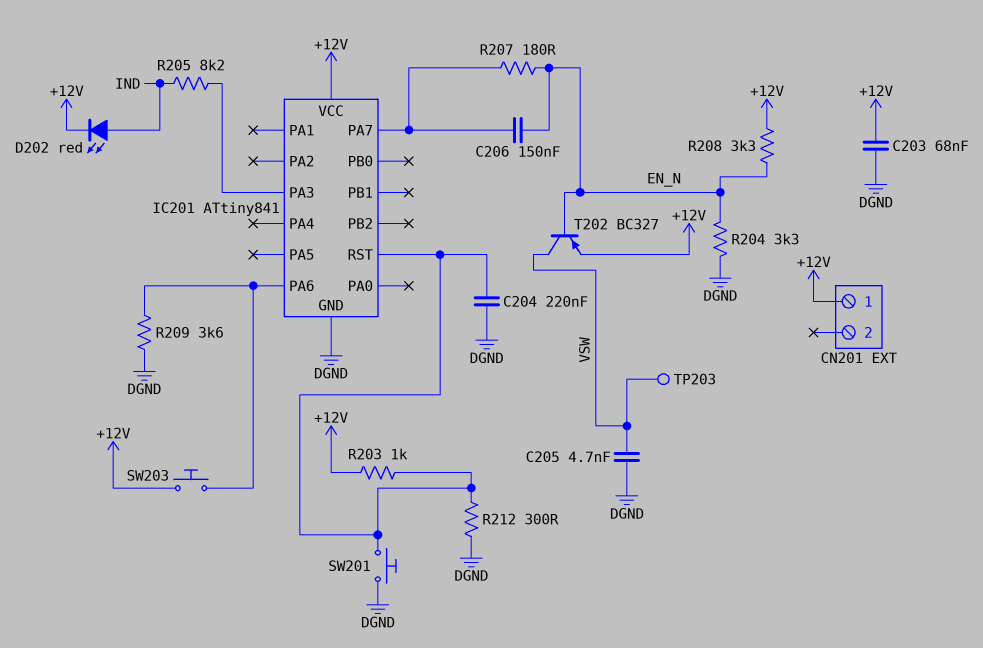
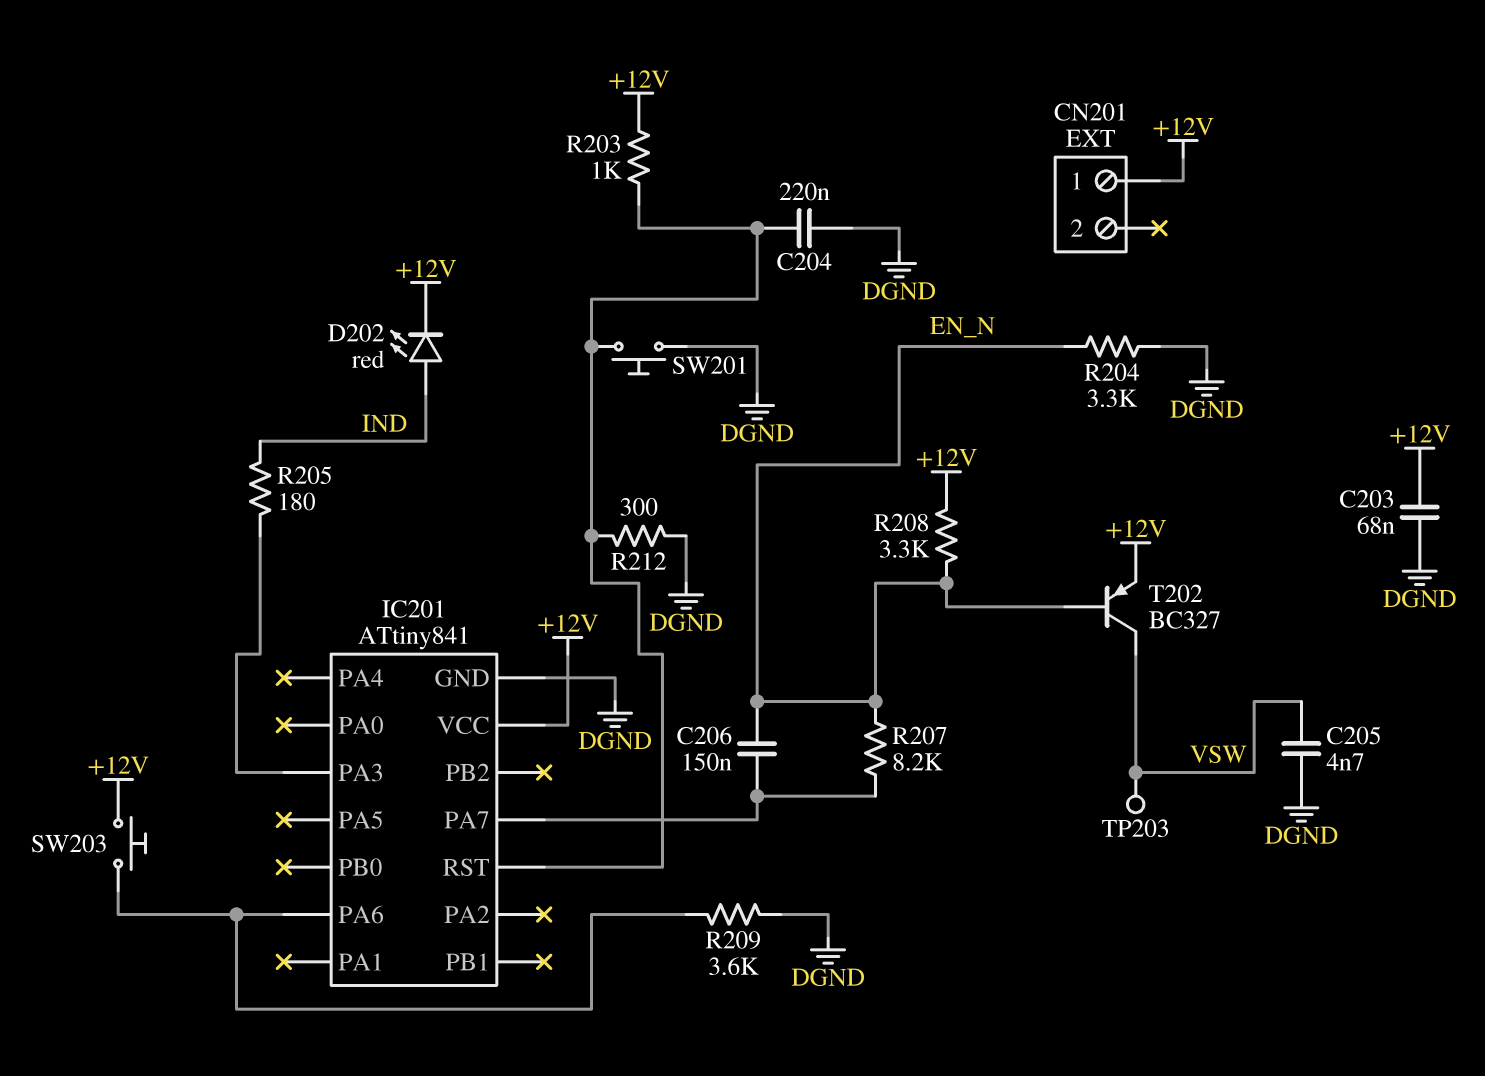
R205: 8.2k (IC201/PA3, IND) -> 180 (IC201/PA3, IND)
R207: 180 (EN_N, IC201/PA7) -> 8.2k (EN_N, IC201/PA7)

